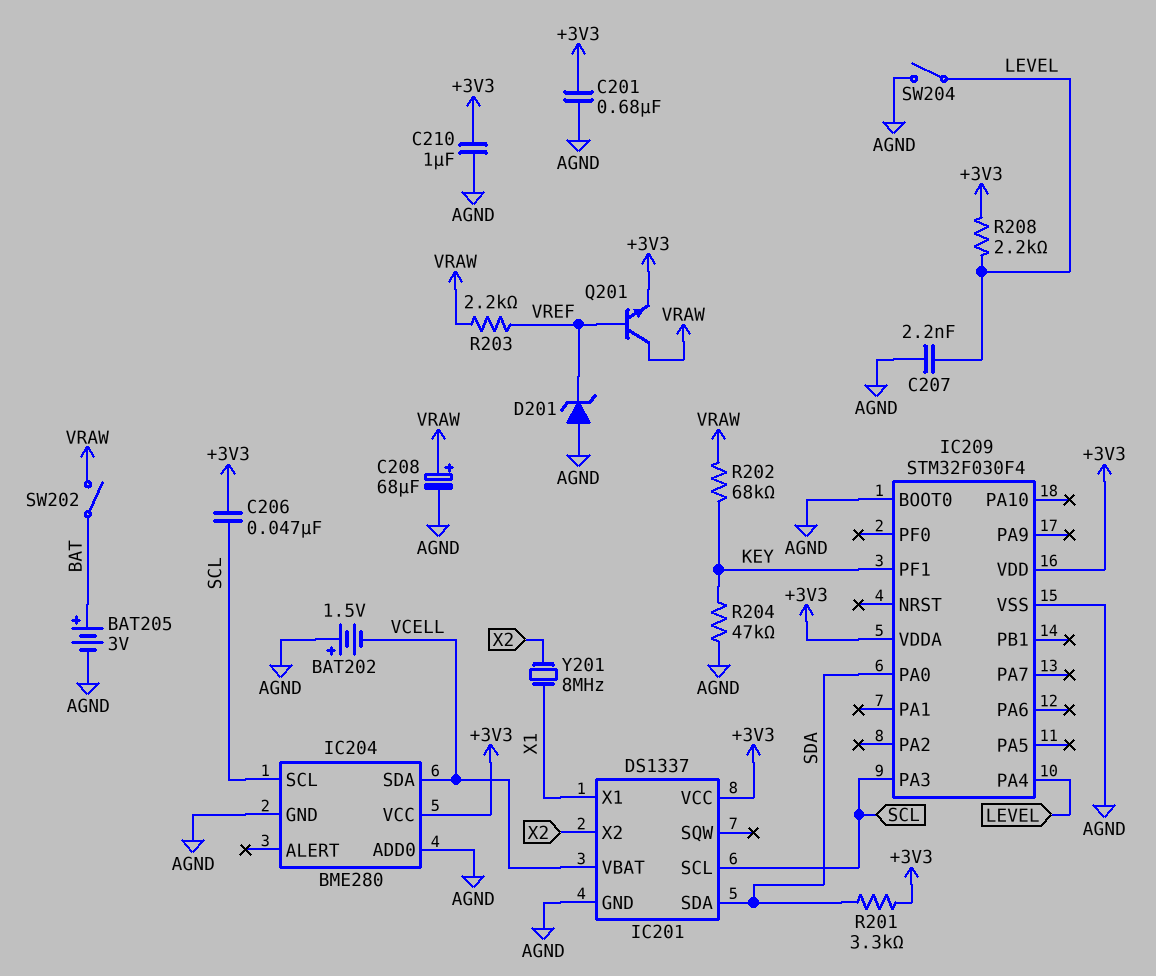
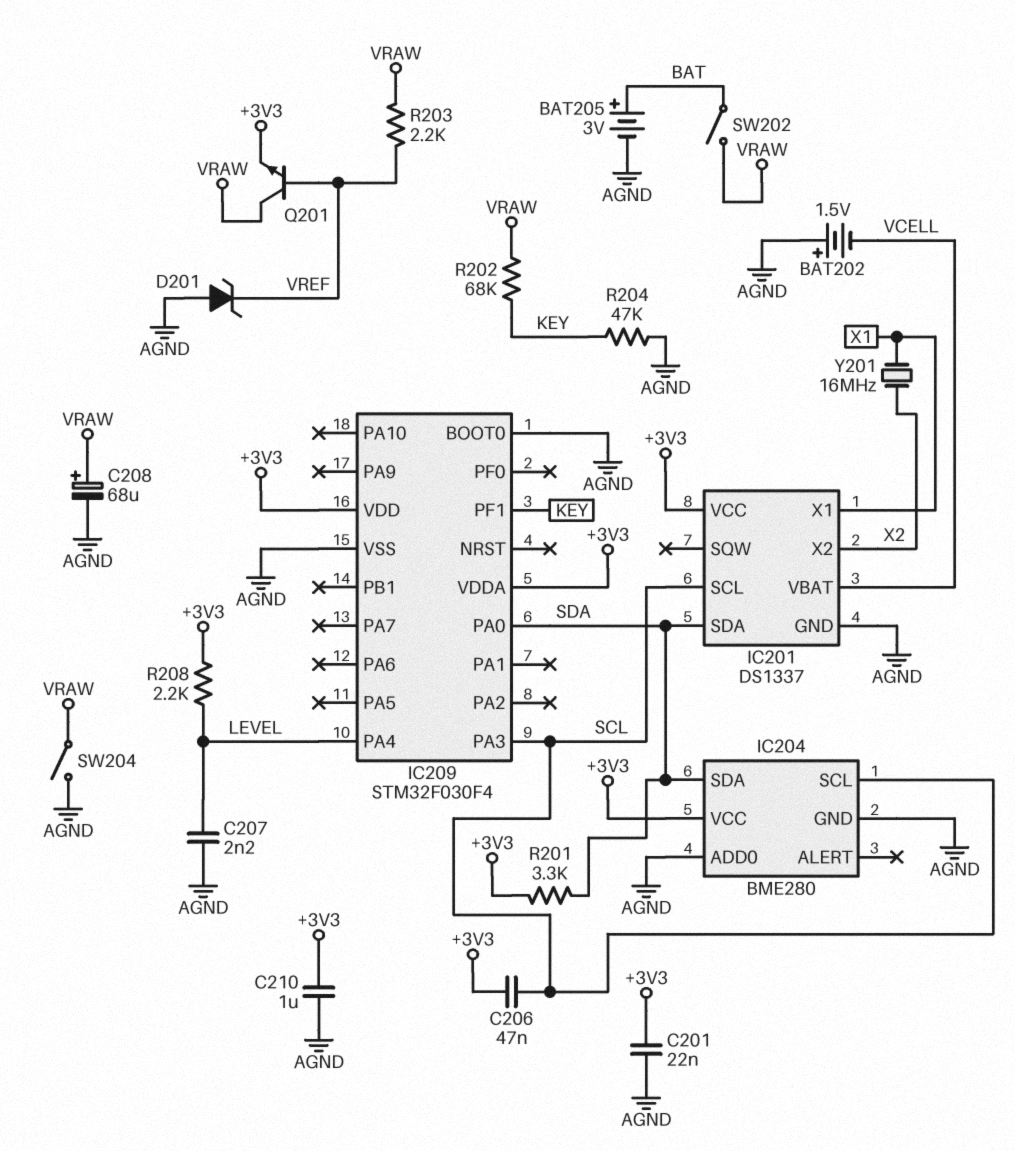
C201: 680nF (+3V3, AGND) -> 22nF (+3V3, AGND)
IC204 pin SDA: VCELL -> SDA
SW204: switch (AGND, LEVEL) -> switch (AGND, VRAW)
Y201: 8MHz (X1, X2) -> 16MHz (X1, X2)

